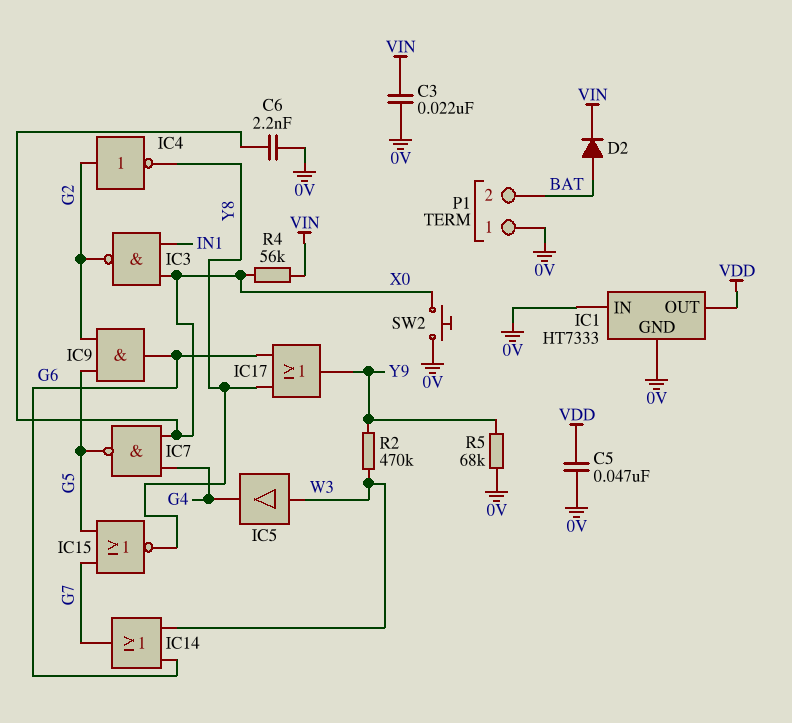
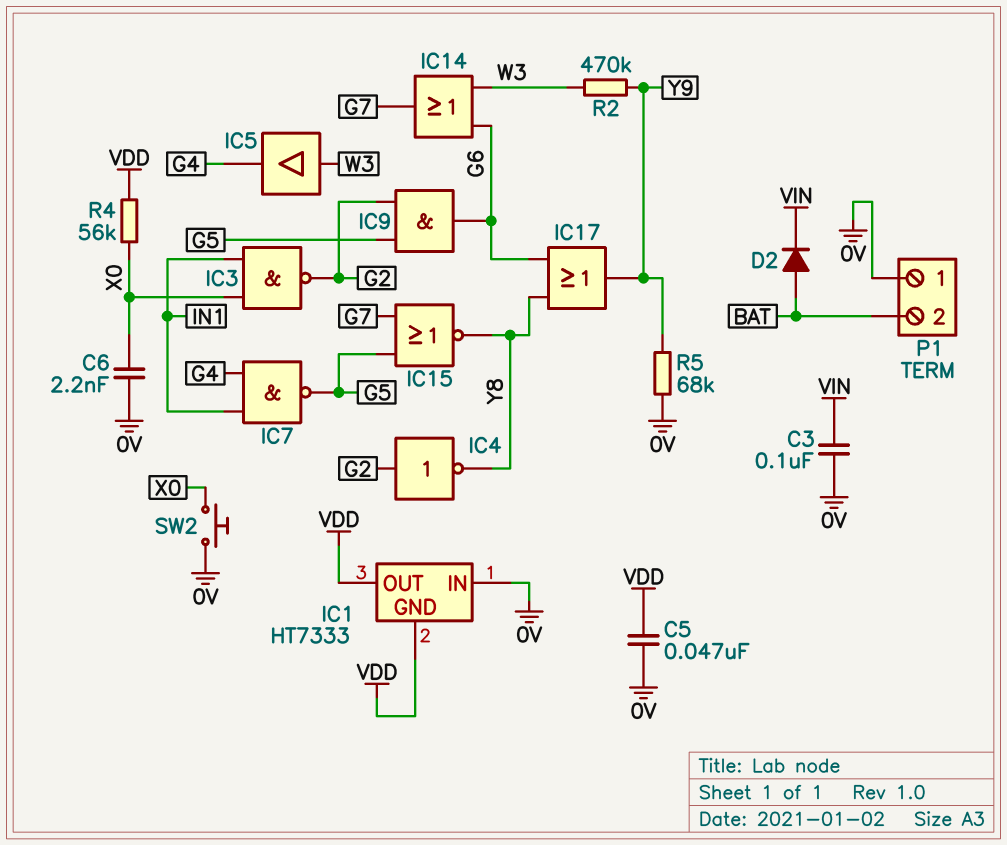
C3: 22nF (0V, VIN) -> 100nF (0V, VIN)
IC1 pin GND: 0V -> VDD
IC7: NAND (in G4, in X0, out G5) -> NAND (in G4, in IN1, out G5)
R4: 56k (VIN, X0) -> 56k (VDD, X0)

